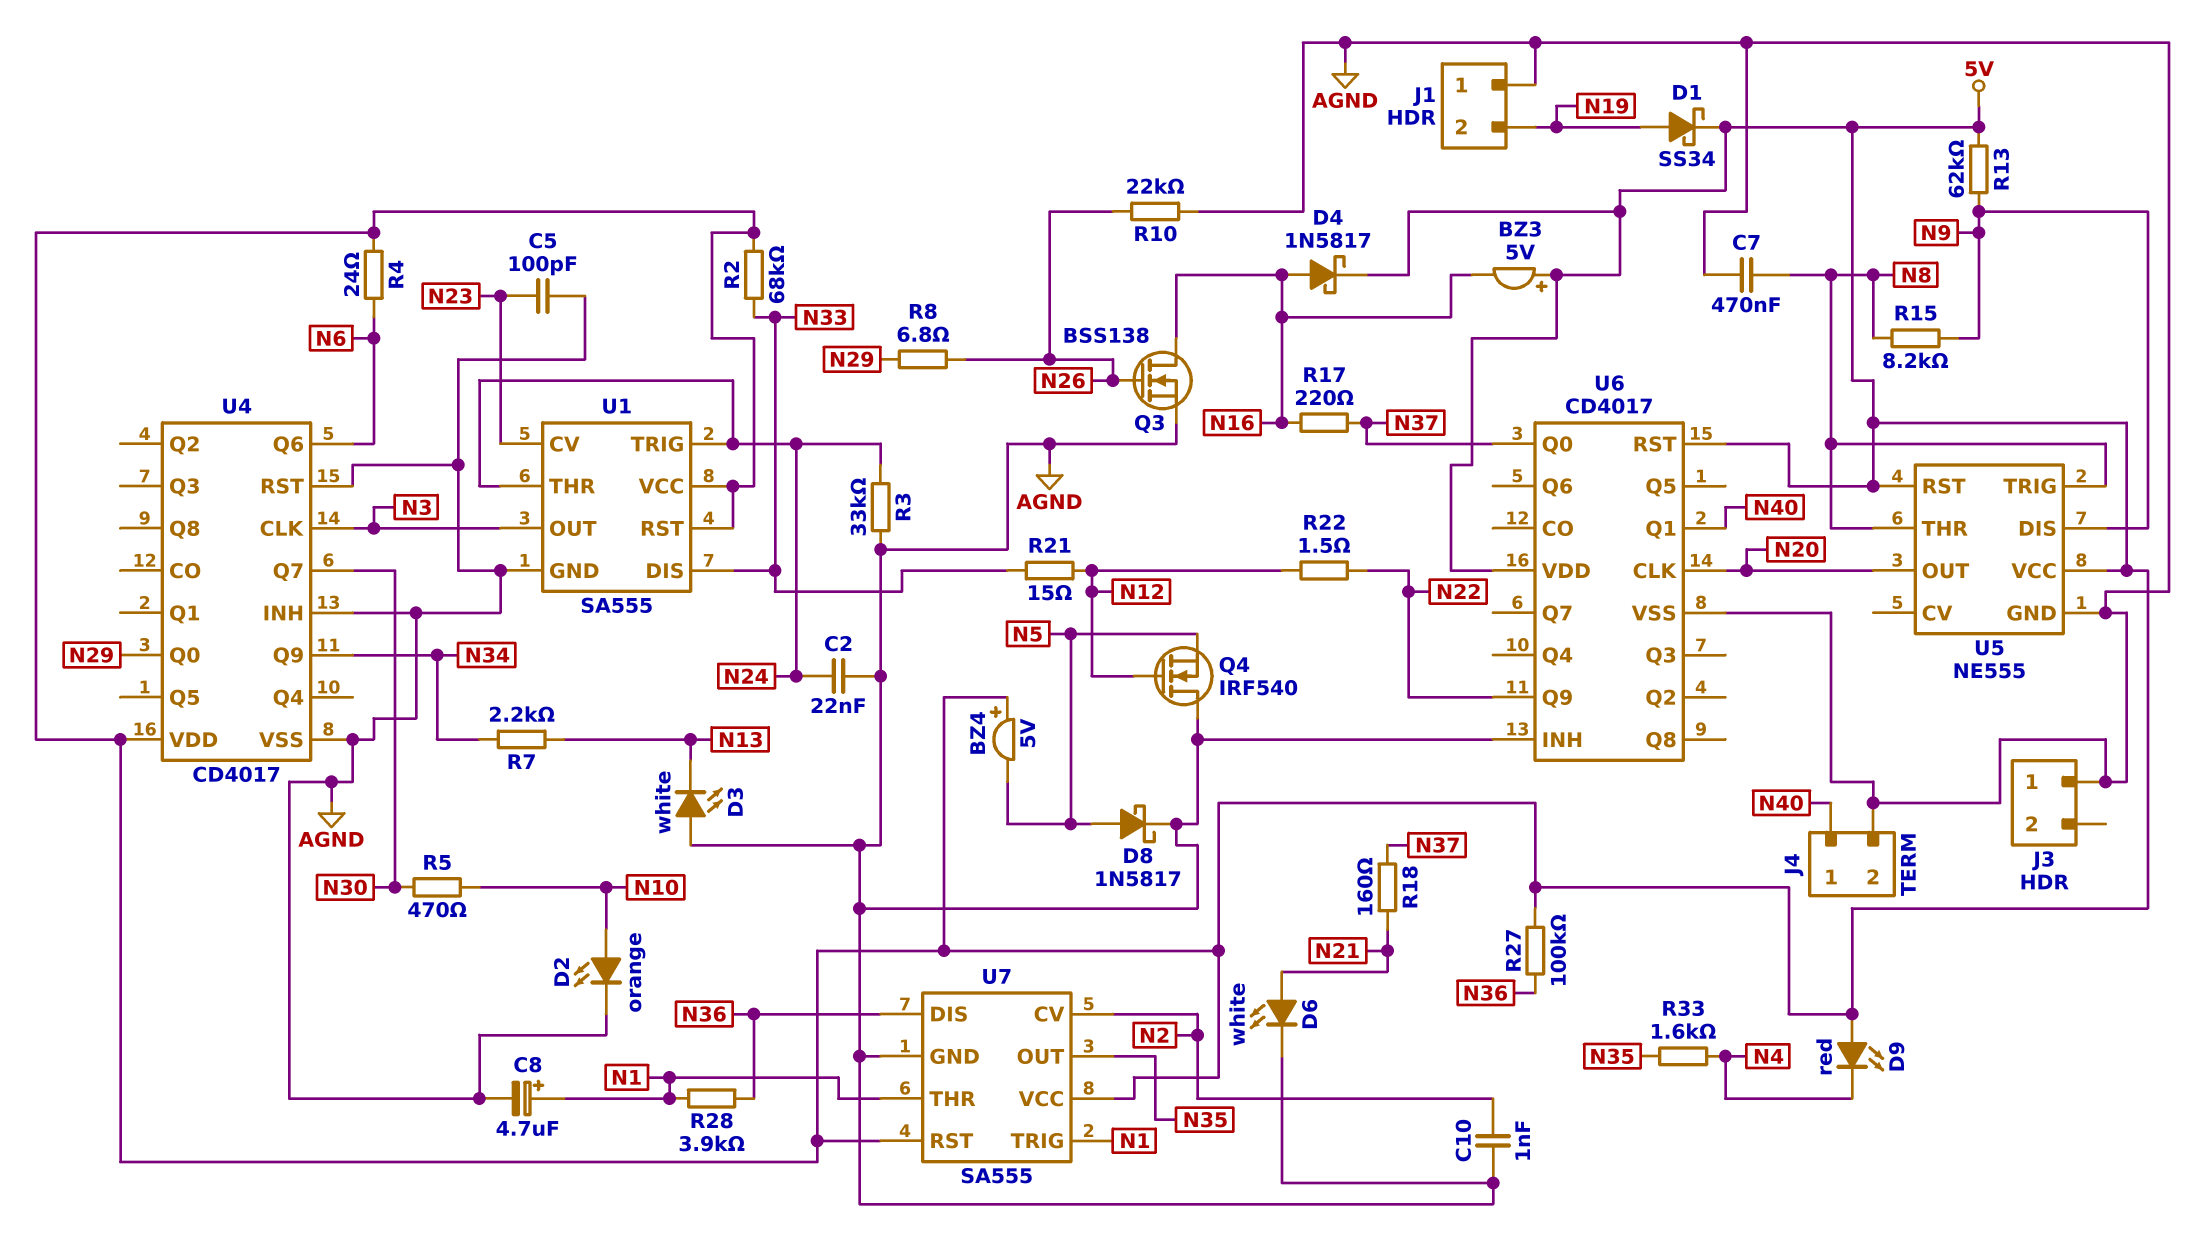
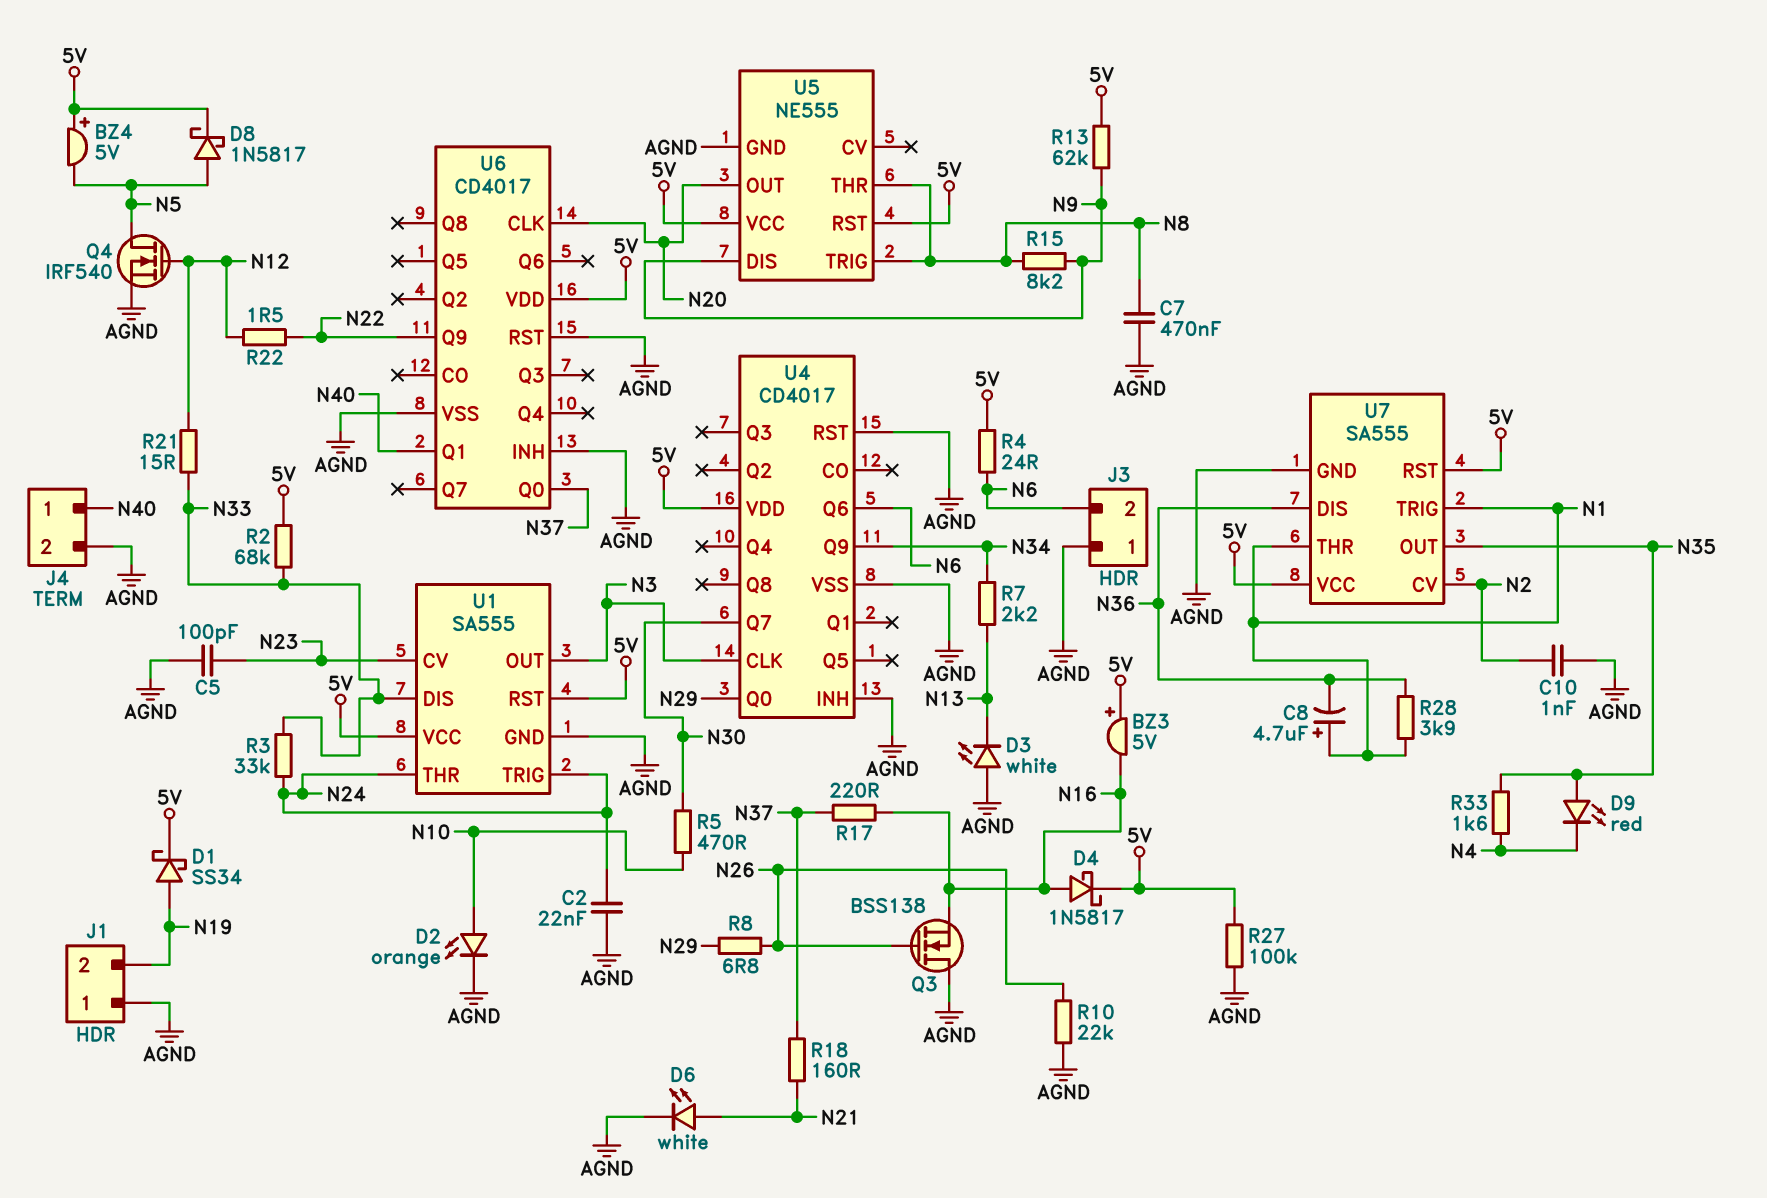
C8: 4.7uF (plus N1, minus AGND) -> 4.7uF (plus N1, minus N36)
D8: schottky 1N5817 (A N5, K AGND) -> schottky 1N5817 (A N5, K 5V)
D9: LED red (A 5V, K N4) -> LED red (A N35, K N4)
J3 pin 2: none -> N6
Q3: NMOS BSS138 (G N26, D N16, S AGND) -> NMOS BSS138 (G N26, D AGND, S N16)
Q4: NMOS IRF540 (G N12, D AGND, S N5) -> NMOS IRF540 (G N12, D N5, S AGND)
R3: 33k (AGND, N24) -> 33k (N24, N33)
R27: 100k (5V, N36) -> 100k (5V, AGND)
U6 pin RST: 5V -> AGND

